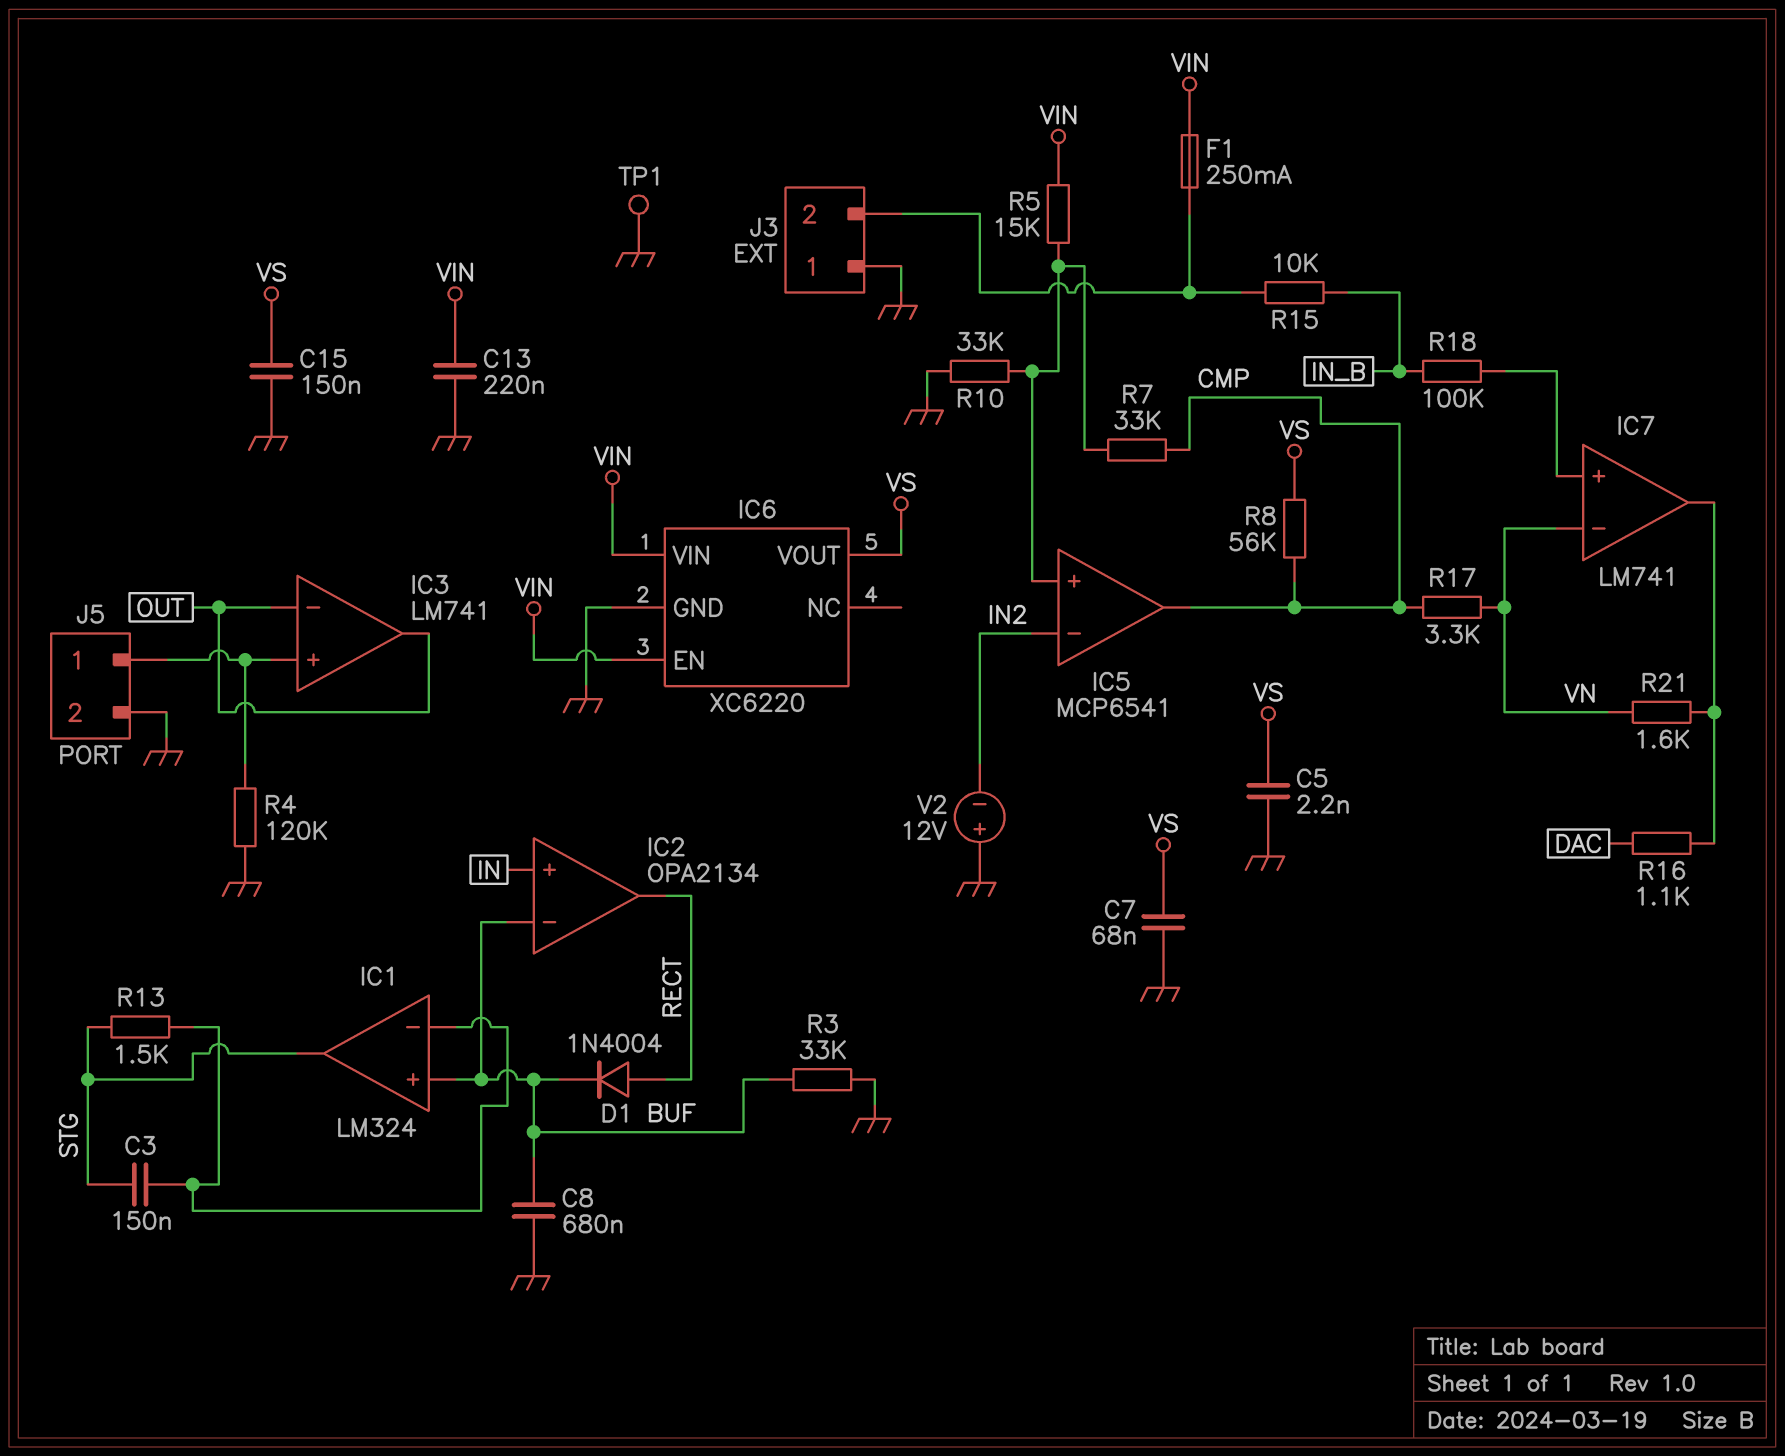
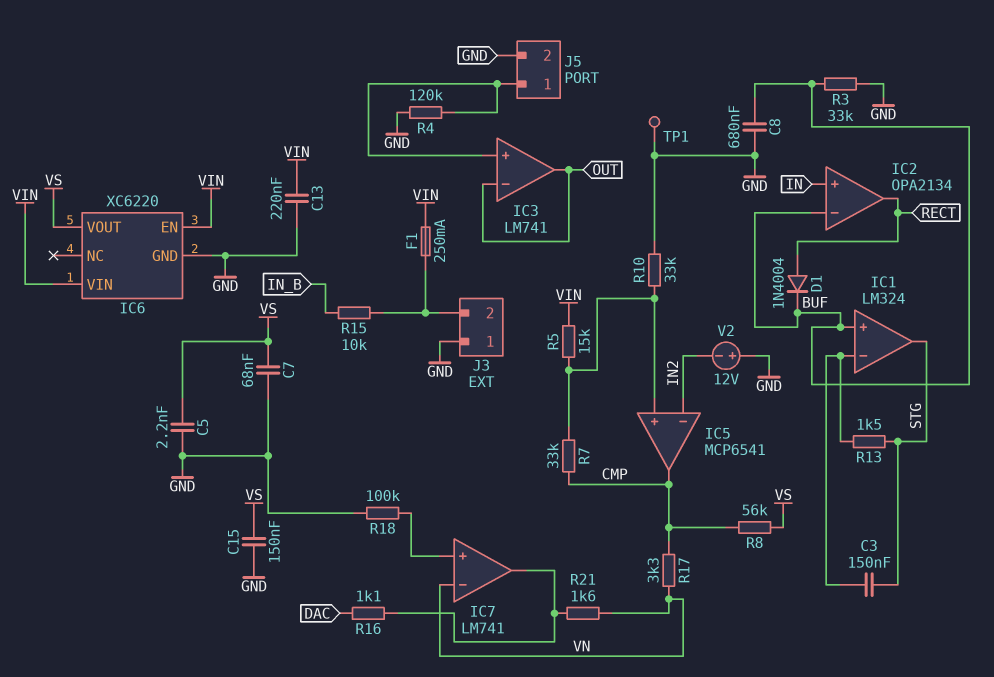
R18: 100k (IC7/in+, IN_B) -> 100k (GND, IC7/in+)

